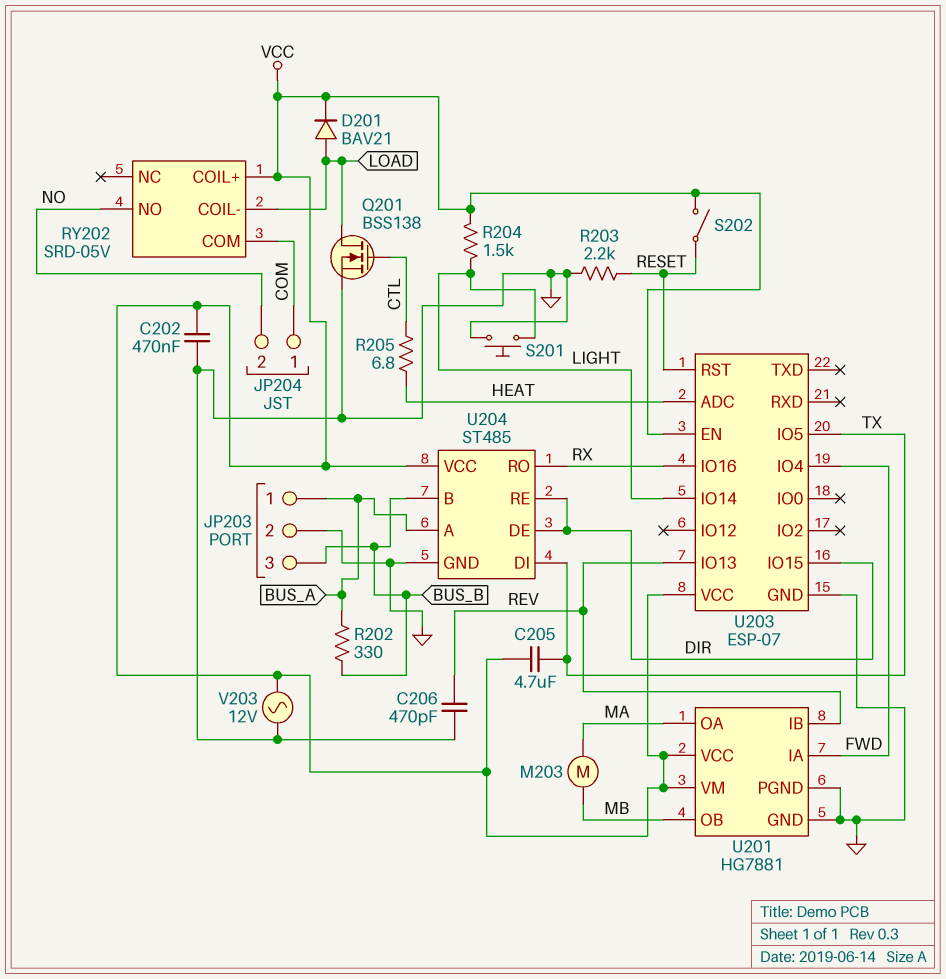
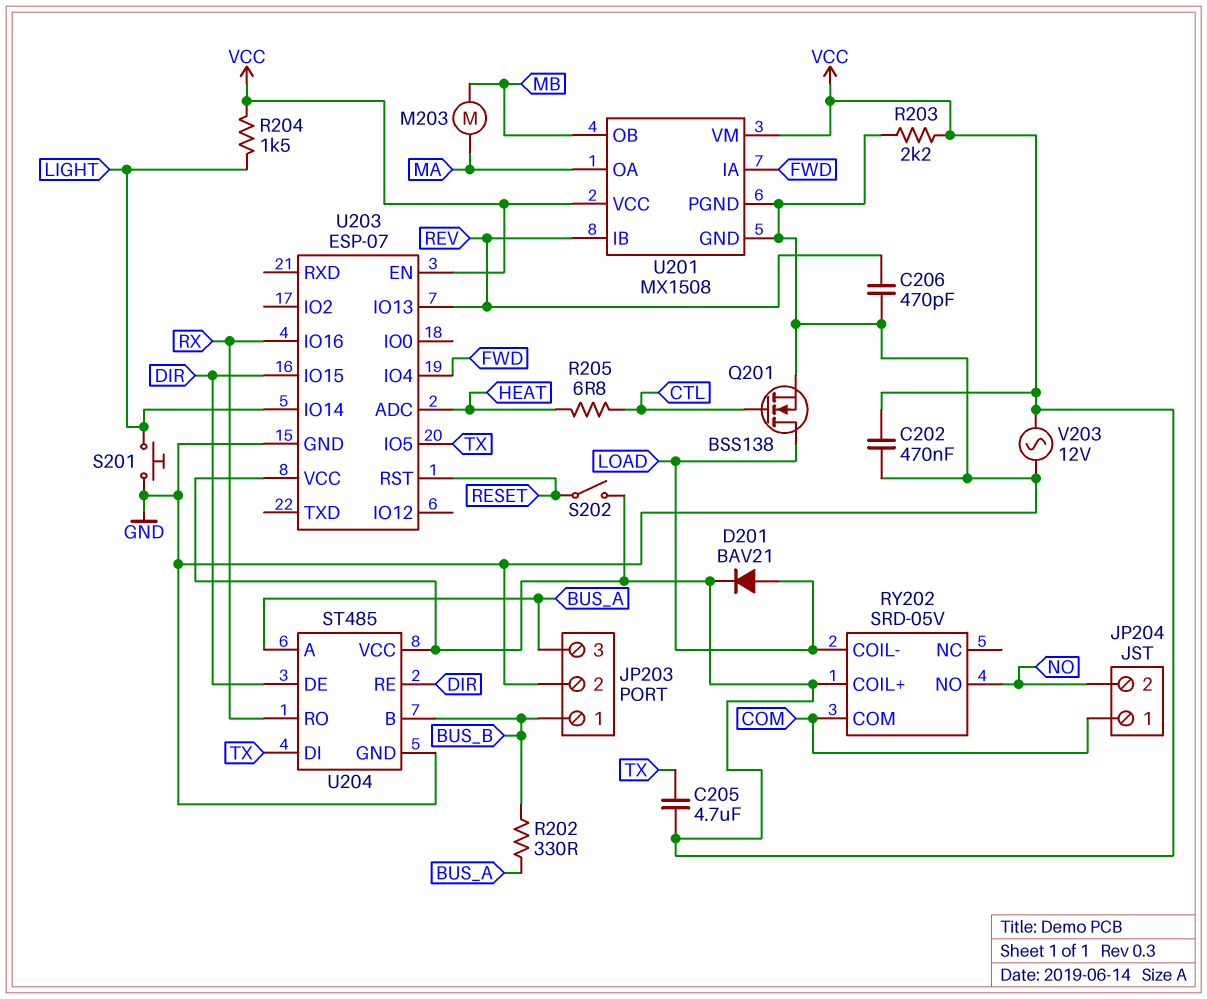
JP203 pin 1: BUS_A -> BUS_B
JP203 pin 3: BUS_B -> BUS_A
R203: 2.2k (GND, RESET) -> 2.2k (GND, VCC)
U201: HG7881 -> MX1508

